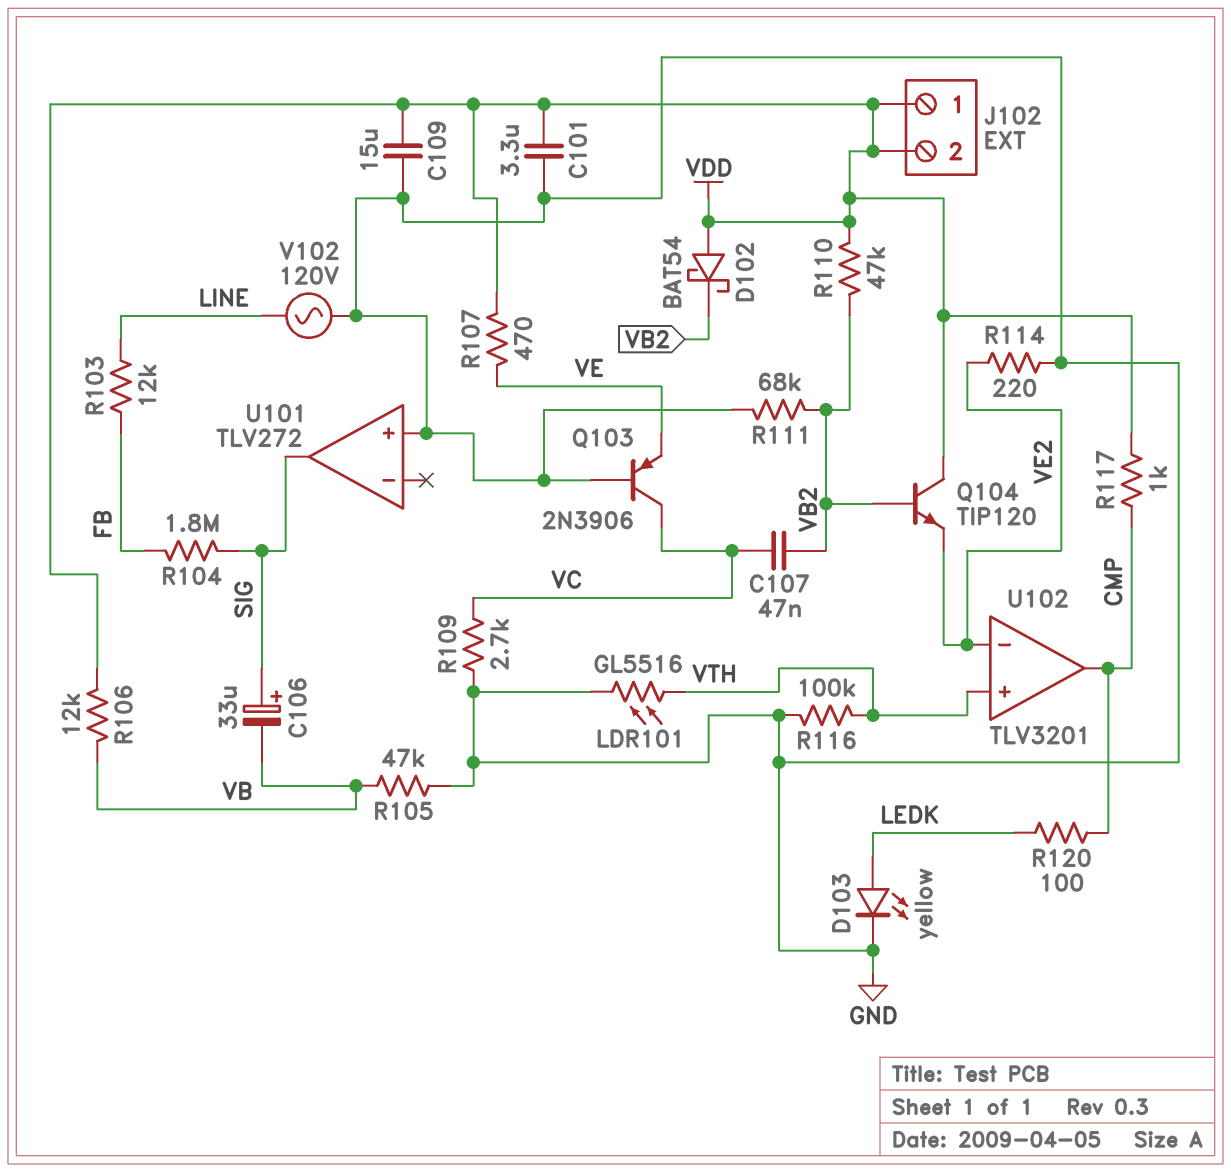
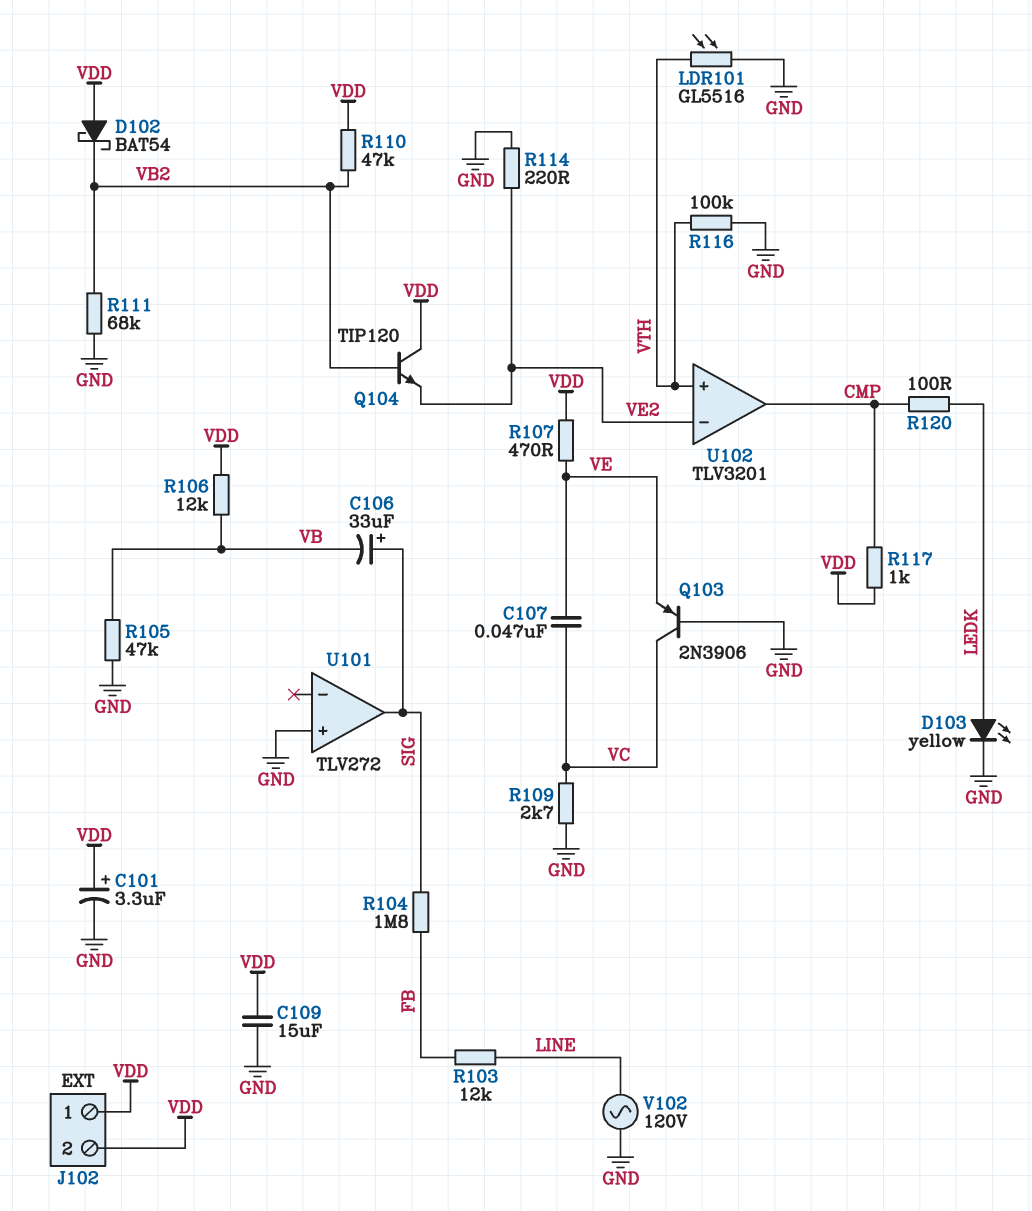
C101: 3.3uF (GND, VDD) -> 3.3uF (plus VDD, minus GND)
C107: 47nF (VB2, VC) -> 47nF (VC, VE)

